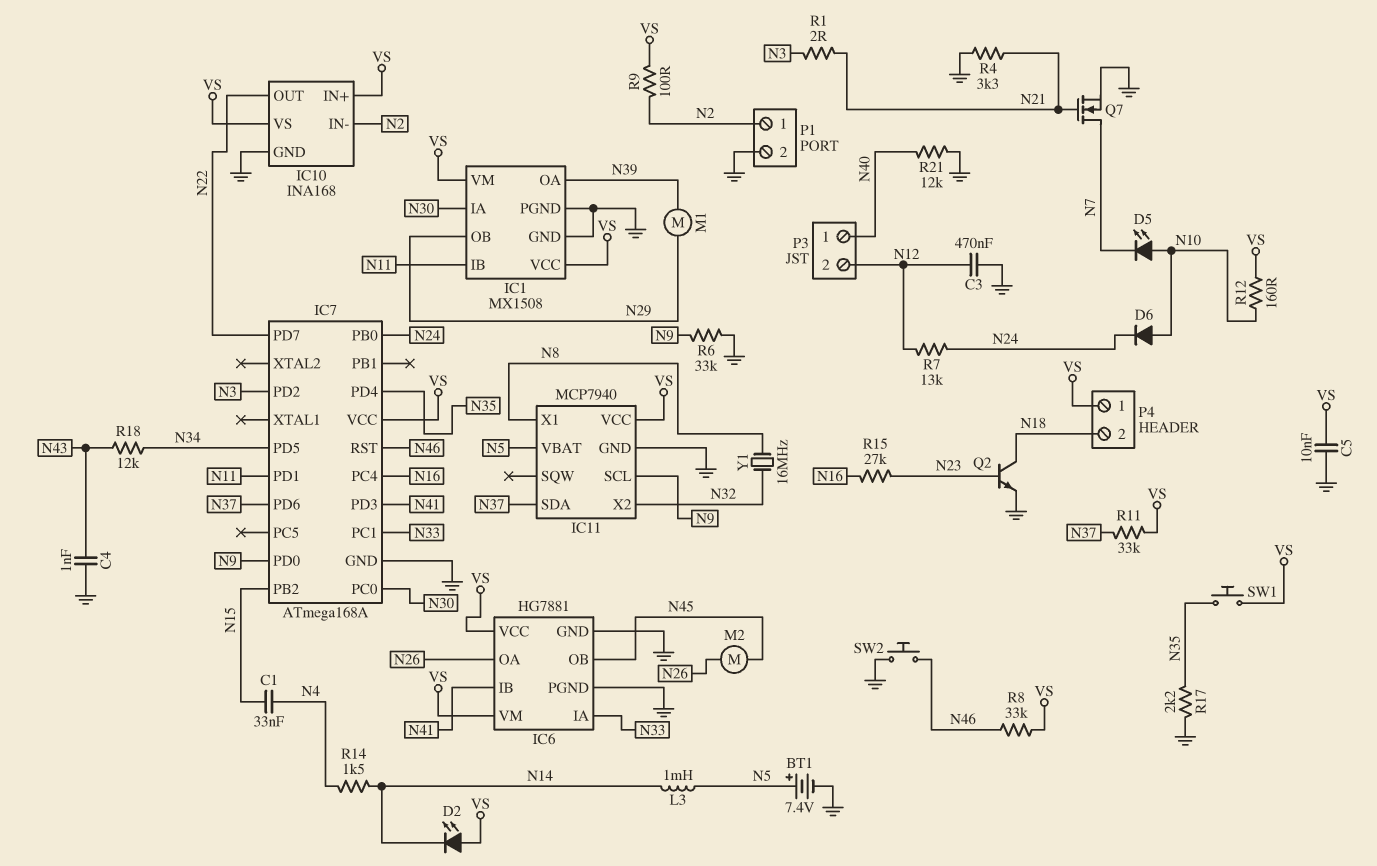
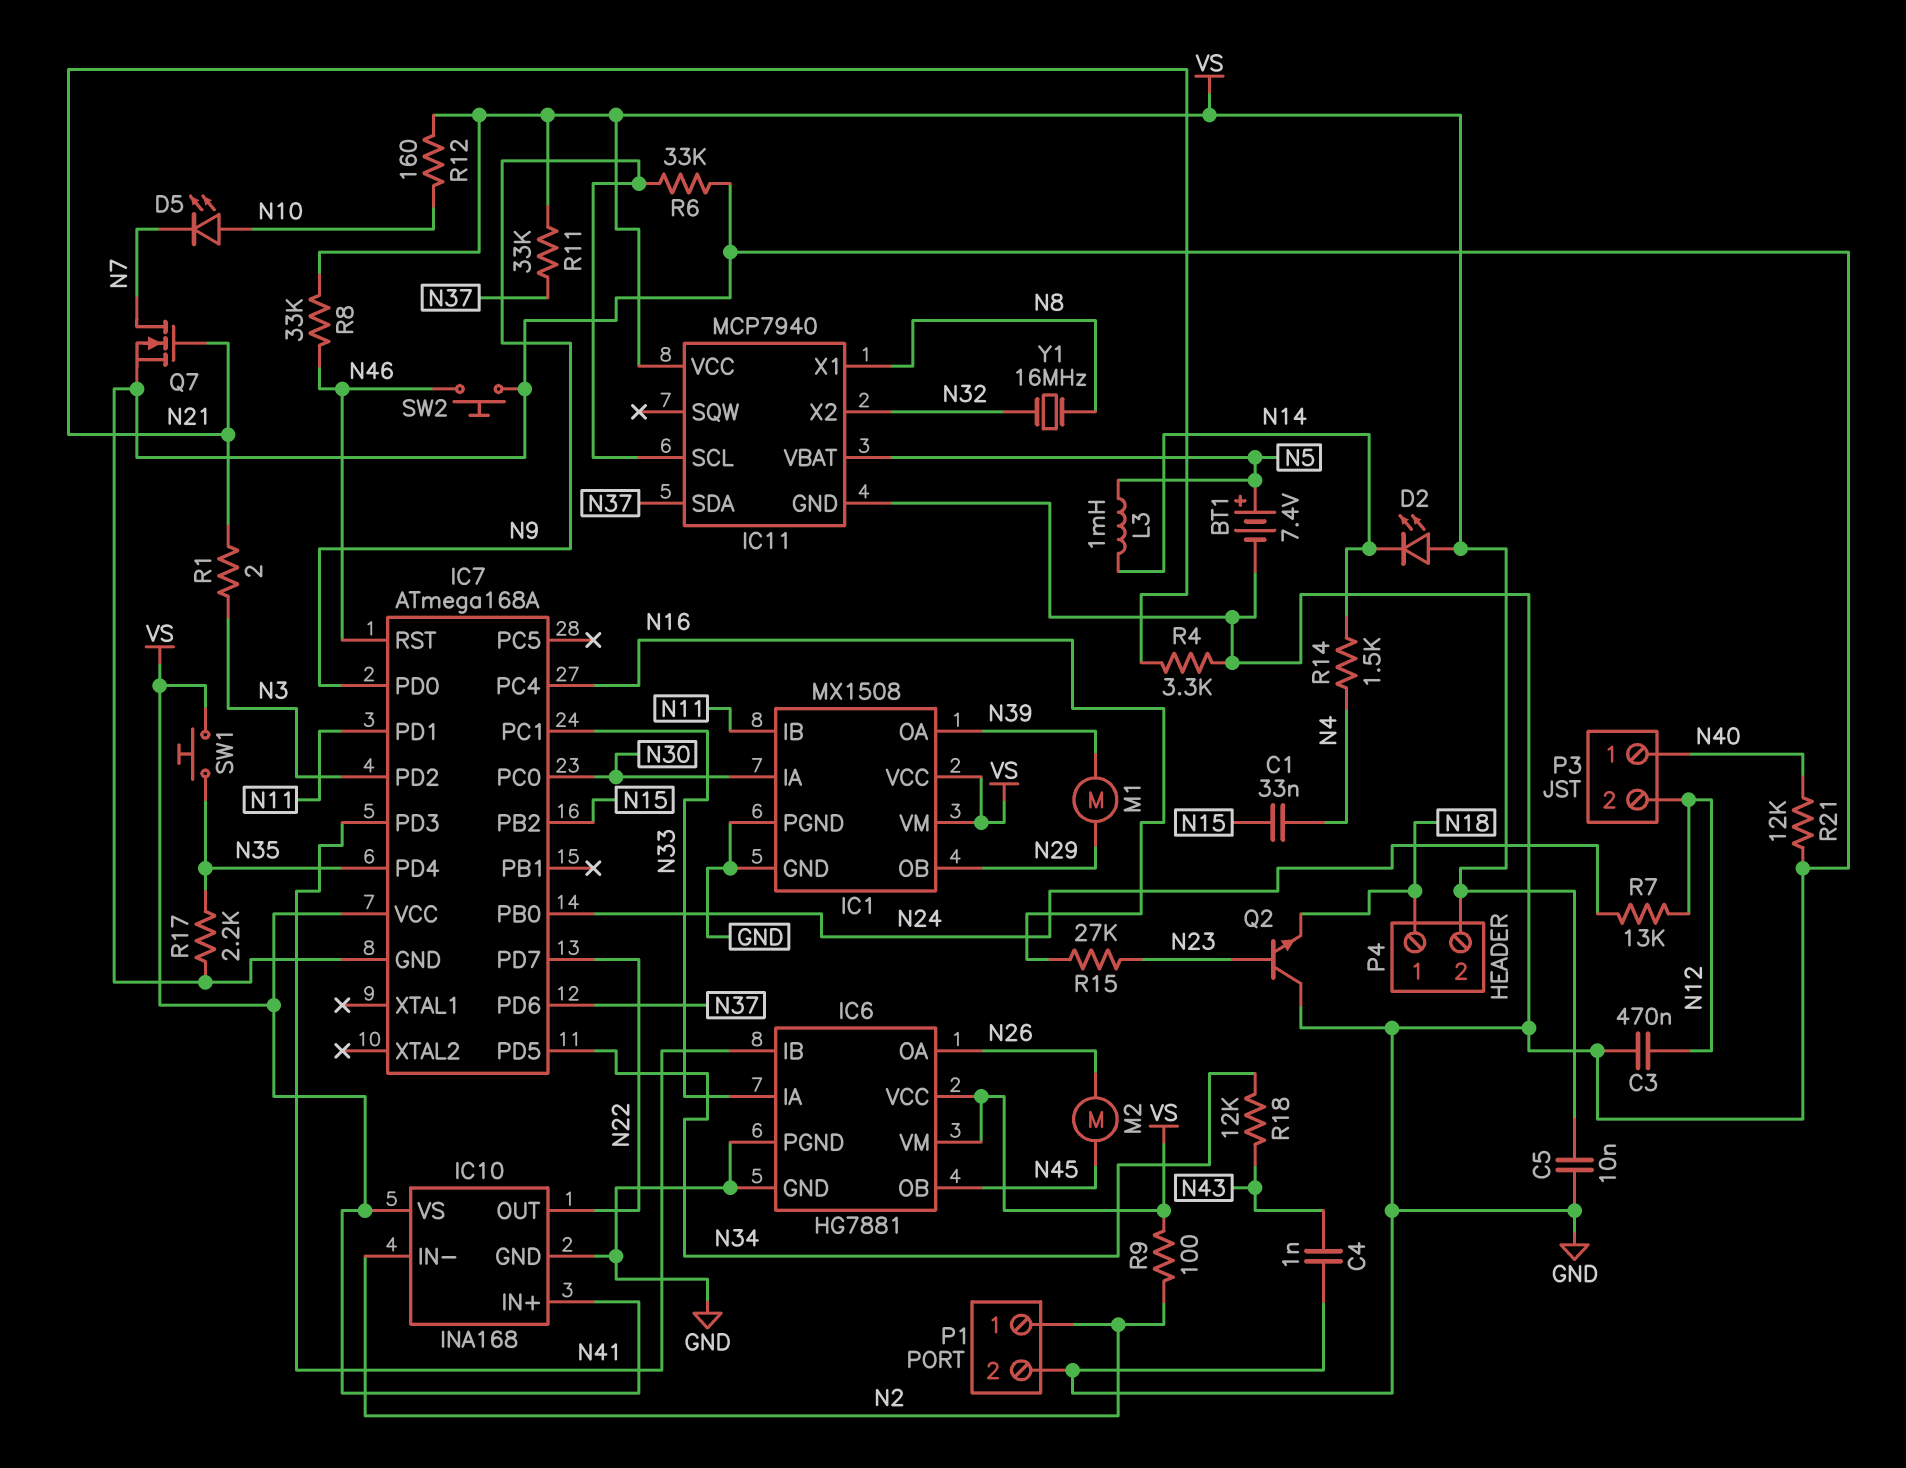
D6: diode (A N10, K N24) -> none
P4 pin 1: VS -> N18
P4 pin 2: N18 -> VS
Q2: NPN (B N23, C N18, E GND) -> NPN (B N23, C GND, E N18)

